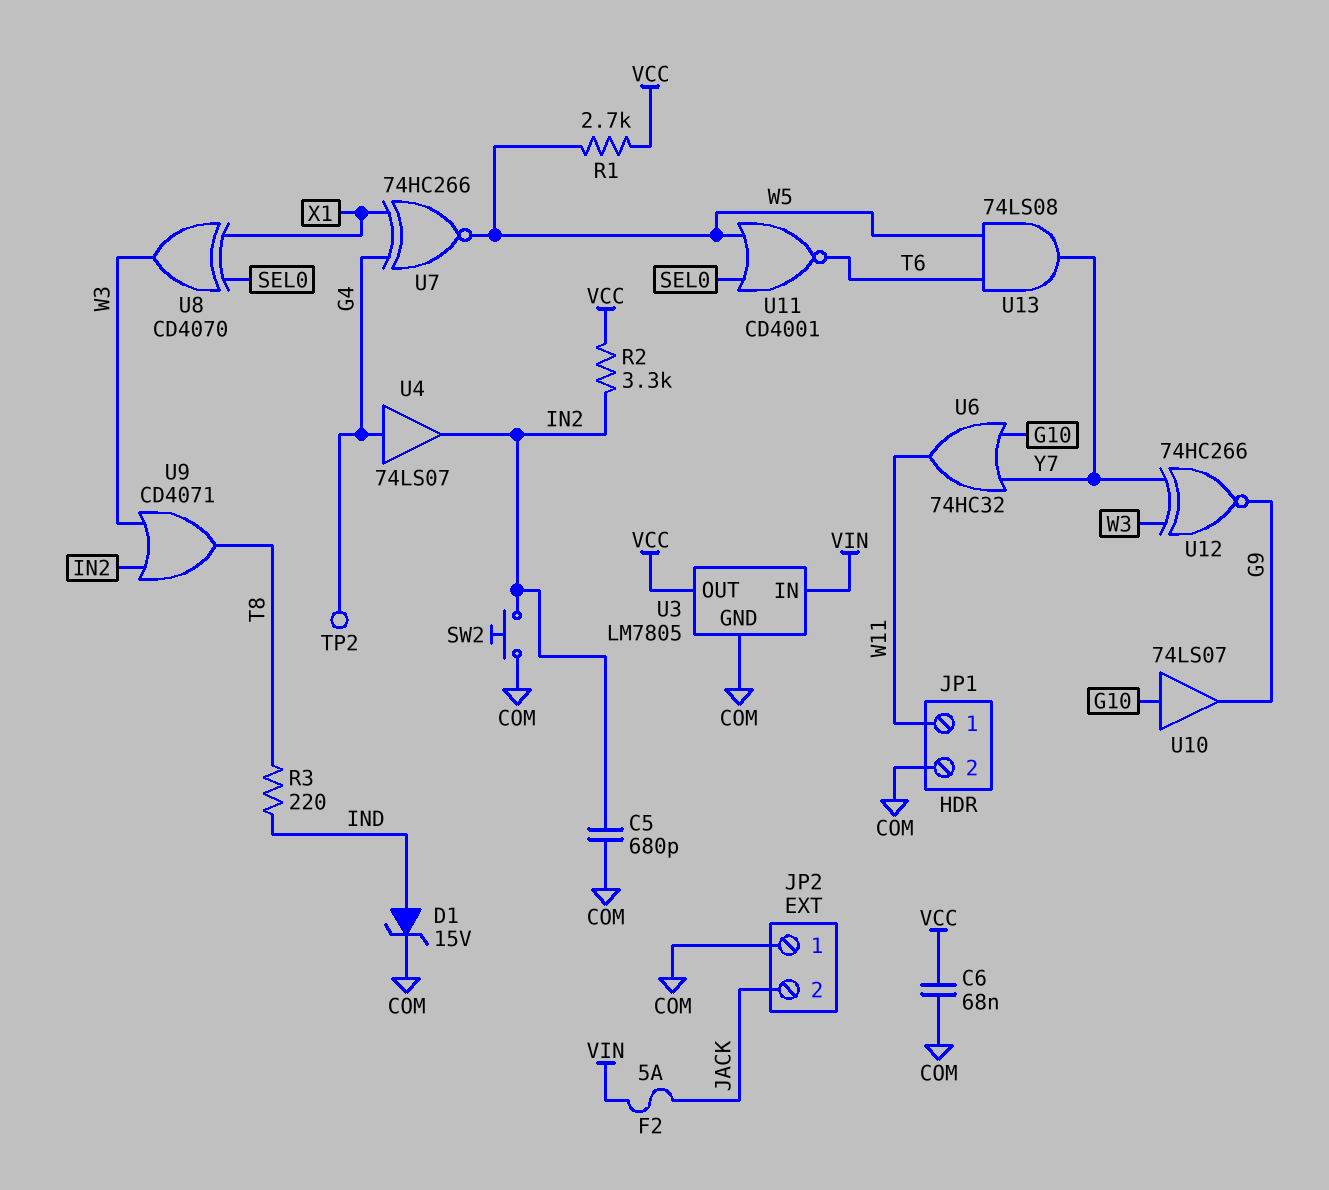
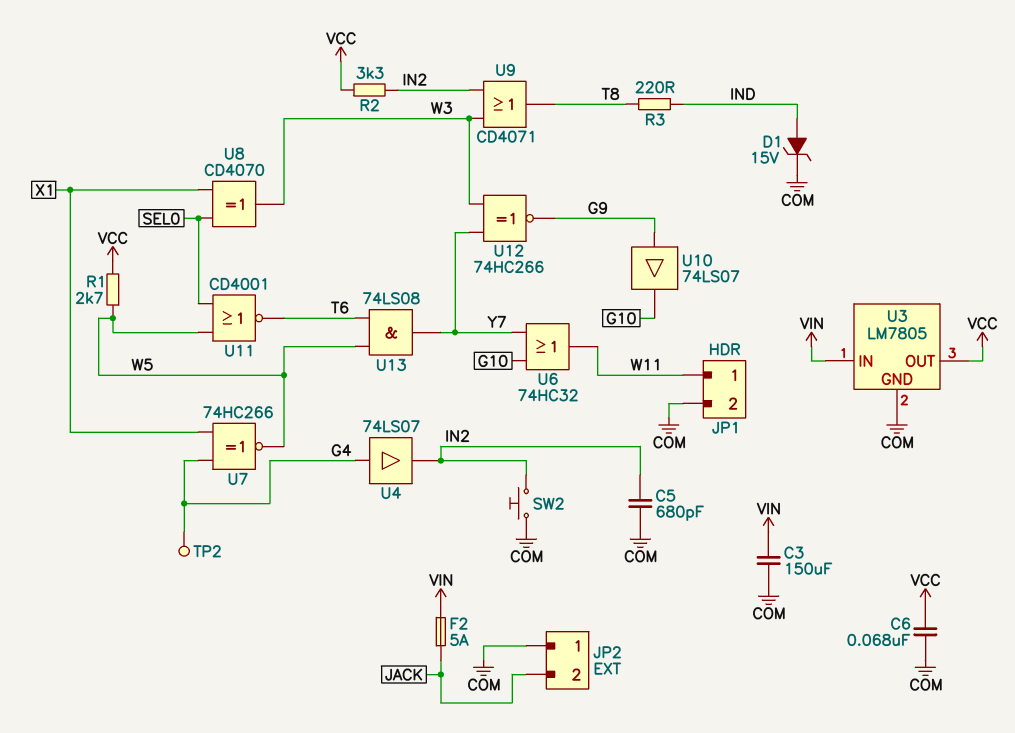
C3: none -> 150uF (COM, VIN)
U10: buffer 74LS07 (in G10, out G9) -> buffer 74LS07 (in G9, out G10)

